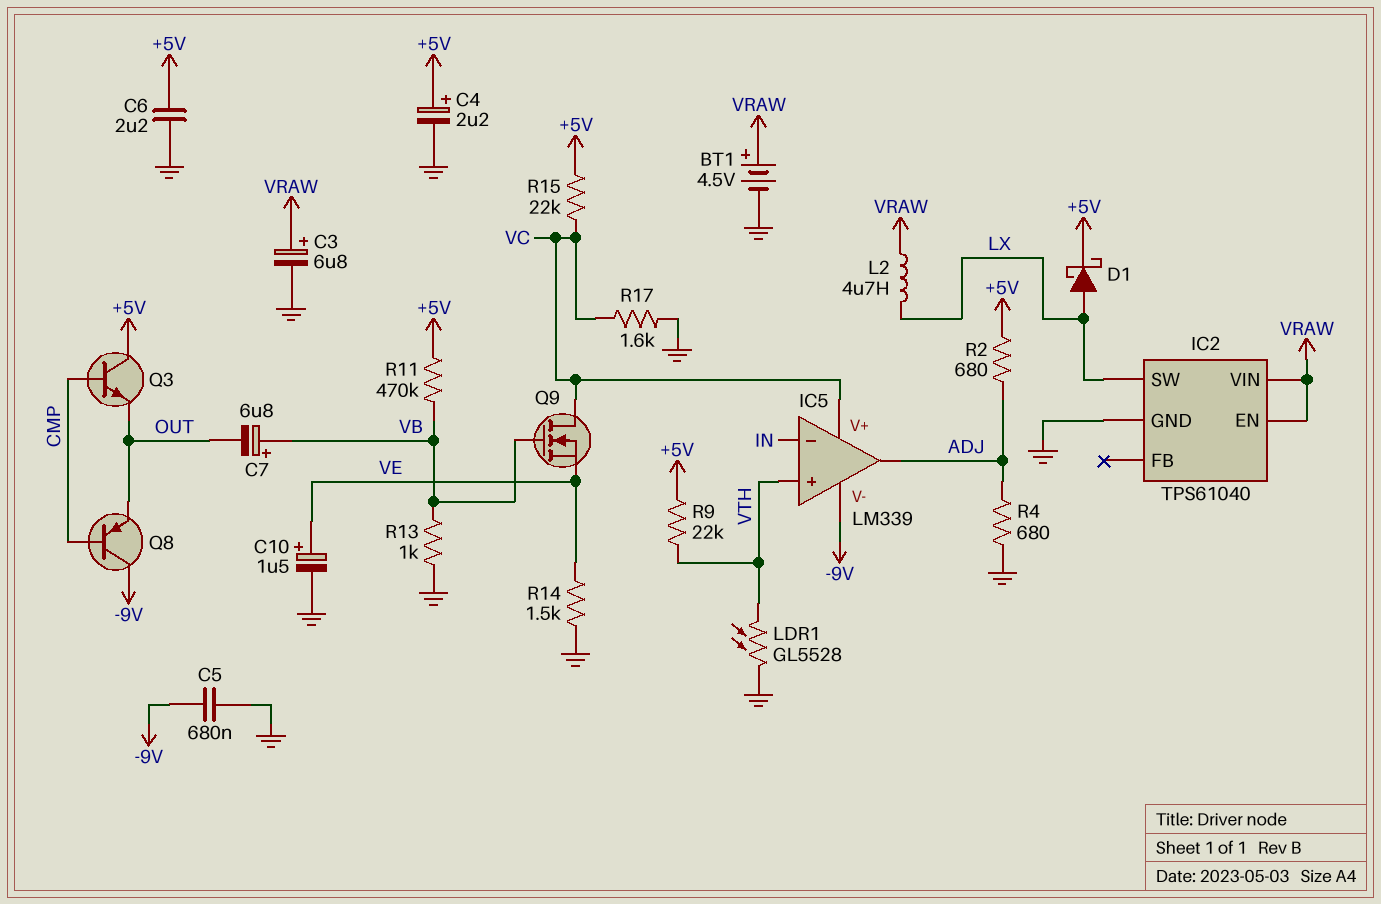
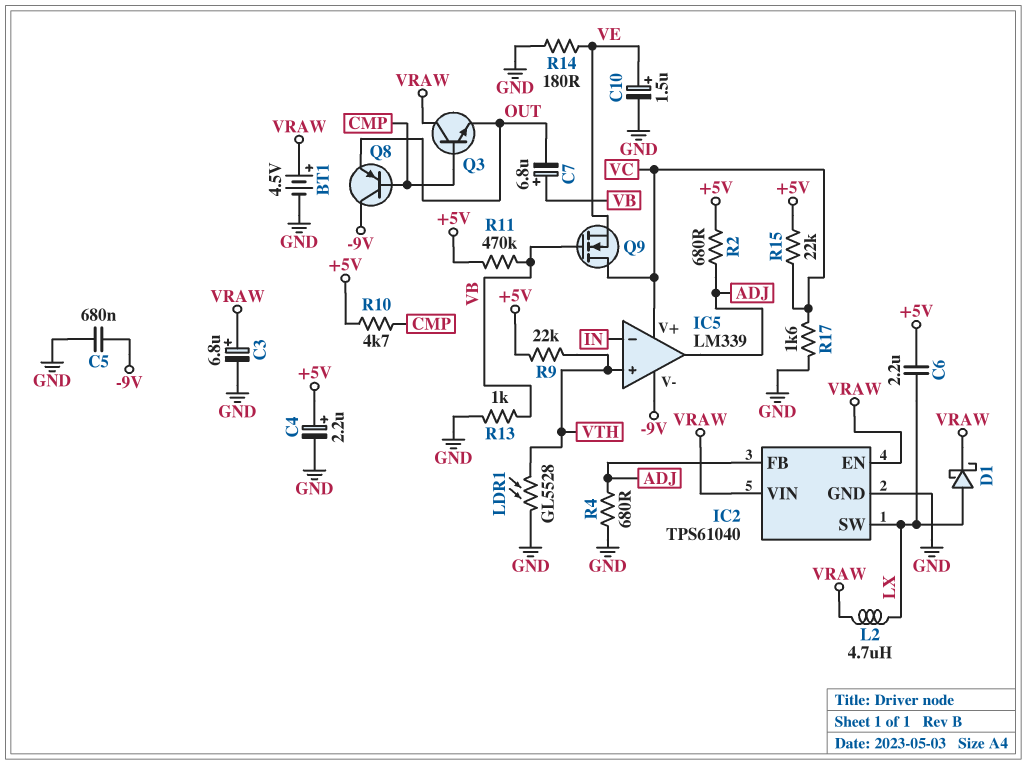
C6: 2.2uF (+5V, GND) -> 2.2uF (+5V, LX)
D1: schottky (A LX, K +5V) -> schottky (A LX, K VRAW)
IC2 pin FB: none -> ADJ
Q3: NPN (B CMP, C +5V, E OUT) -> NPN (B CMP, C VRAW, E OUT)
R10: none -> 4.7k (+5V, CMP)
R14: 1.5k (GND, VE) -> 180 (GND, VE)

